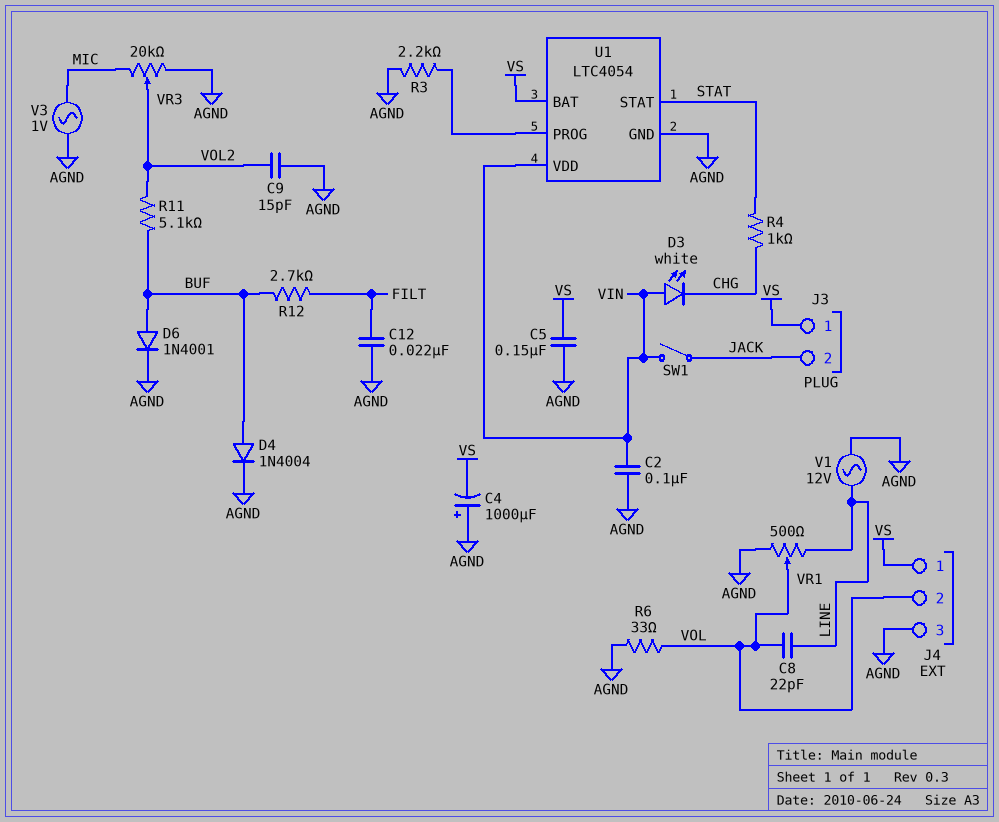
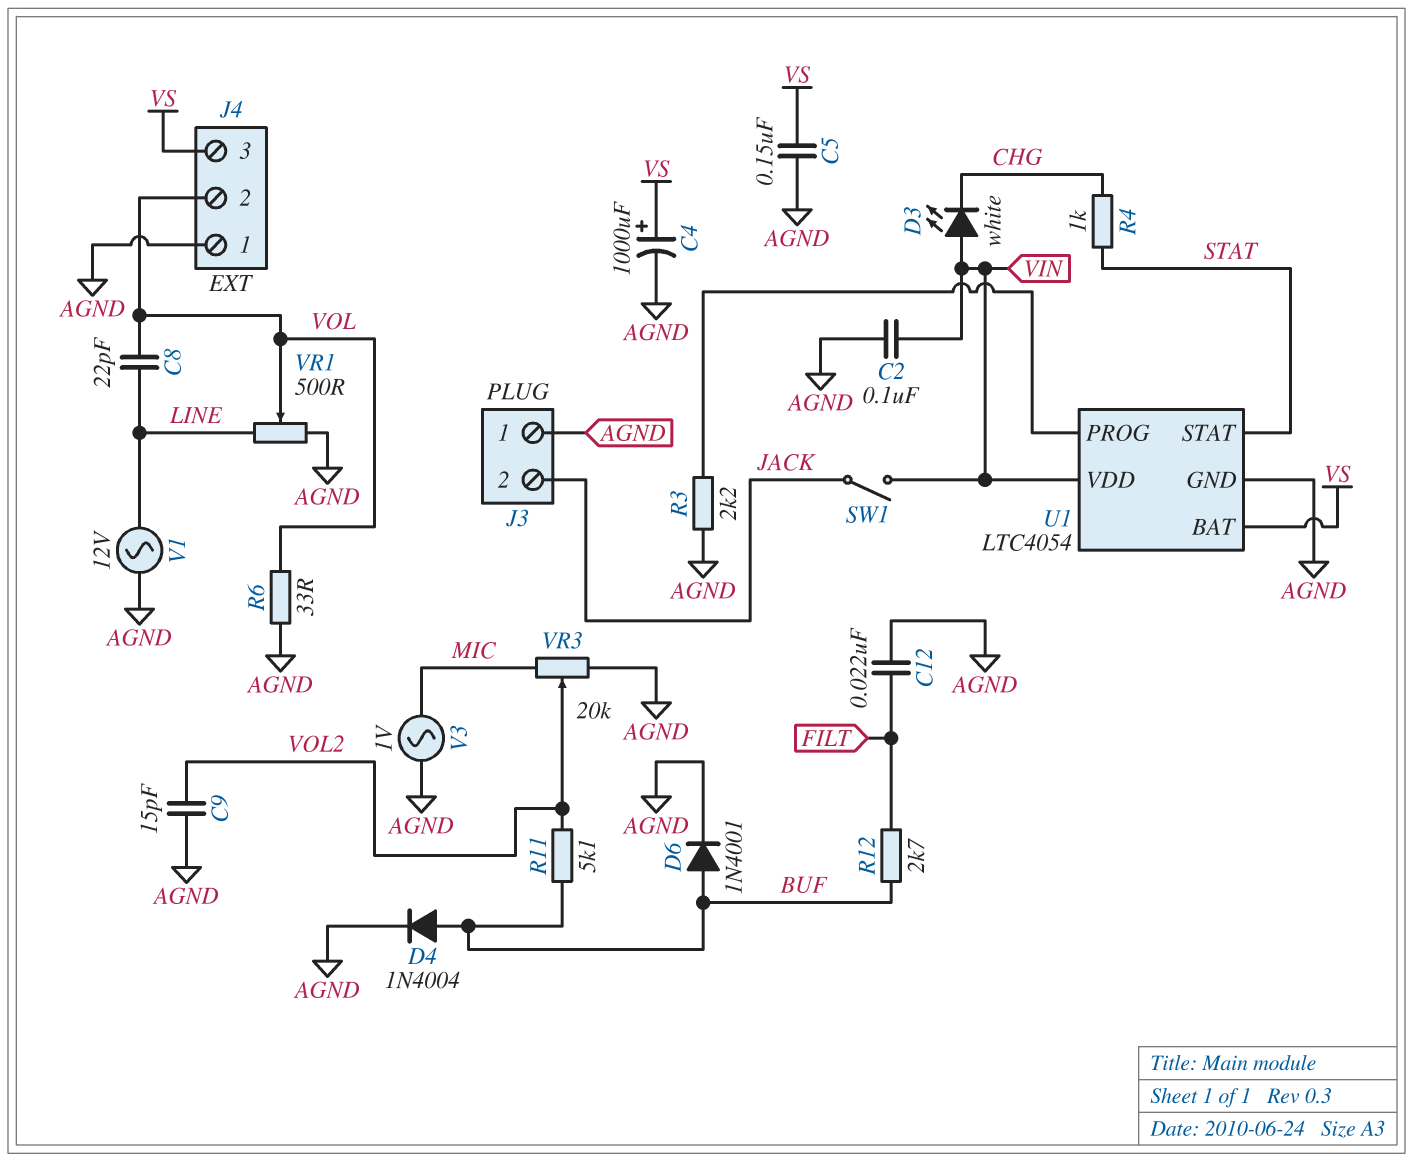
C4: 1000uF (plus AGND, minus VS) -> 1000uF (plus VS, minus AGND)
J3 pin 1: VS -> AGND
J4 pin 1: VS -> AGND
J4 pin 3: AGND -> VS

